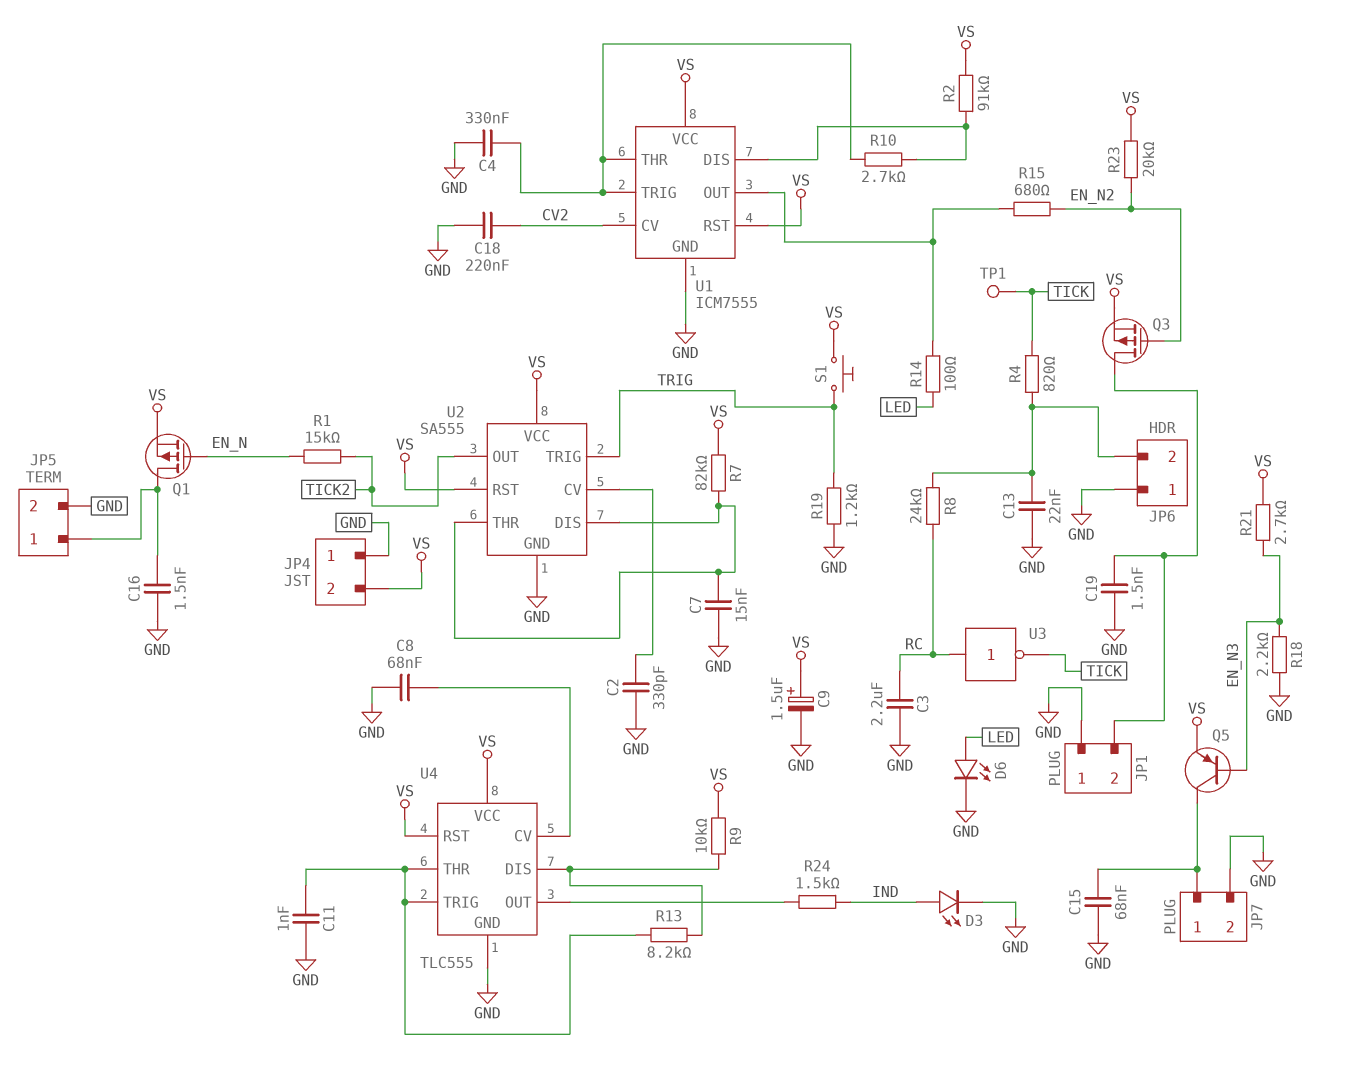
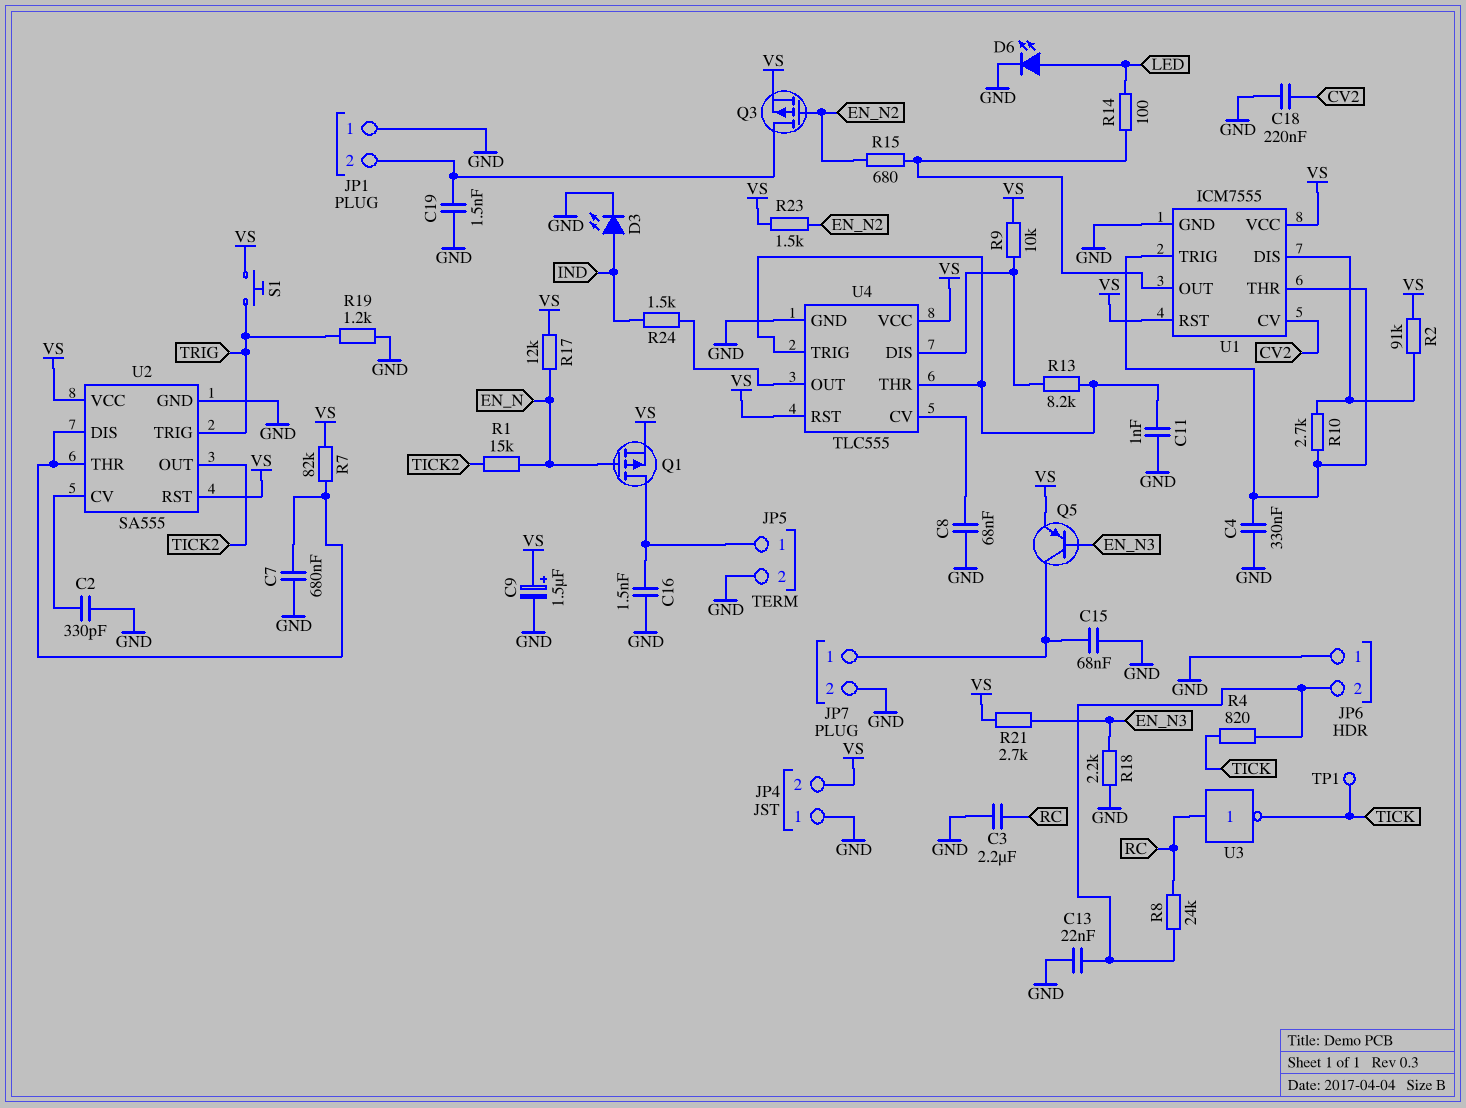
C7: 15nF (GND, U2/DIS) -> 680nF (GND, U2/DIS)
R17: none -> 12k (EN_N, VS)
R23: 20k (EN_N2, VS) -> 1.5k (EN_N2, VS)

